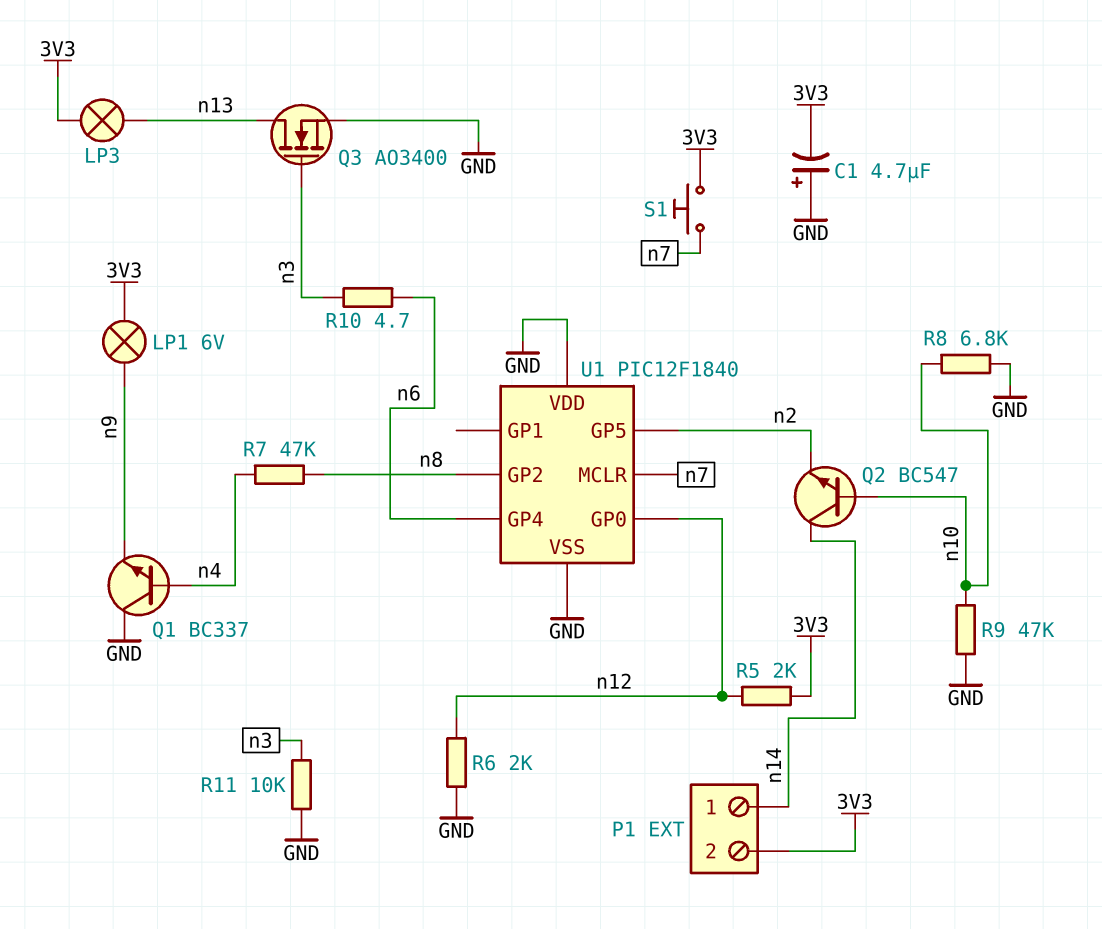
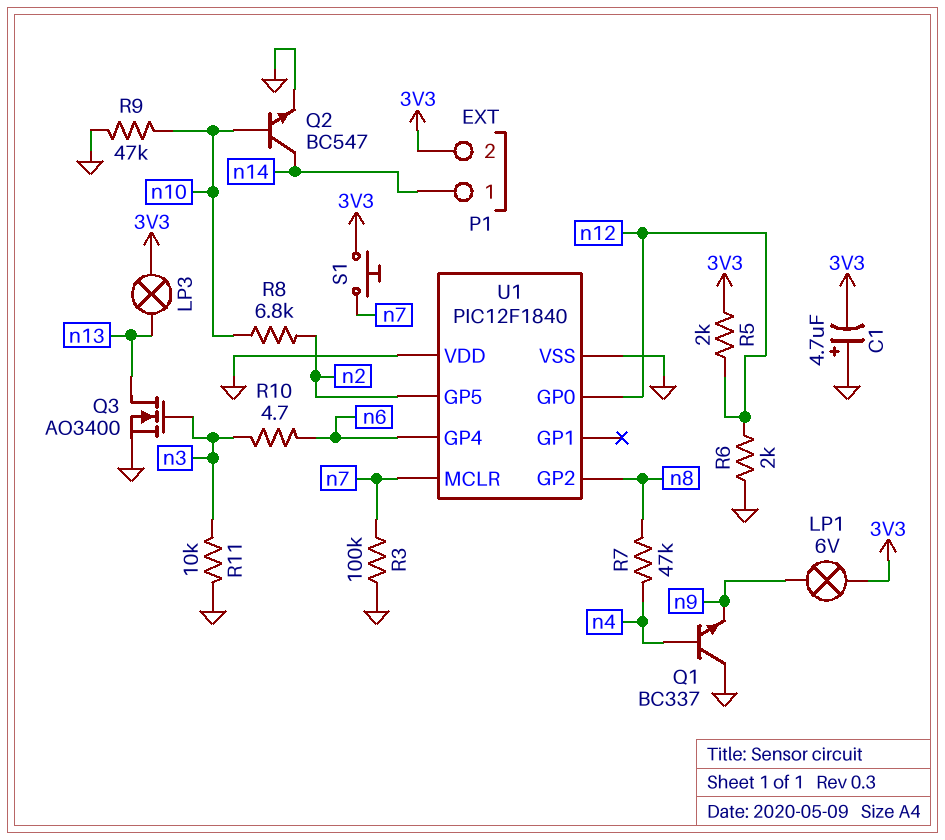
Q2: NPN BC547 (B n10, C n14, E n2) -> NPN BC547 (B n10, C n14, E GND)
R3: none -> 100k (GND, n7)
R8: 6.8k (GND, n10) -> 6.8k (n2, n10)

